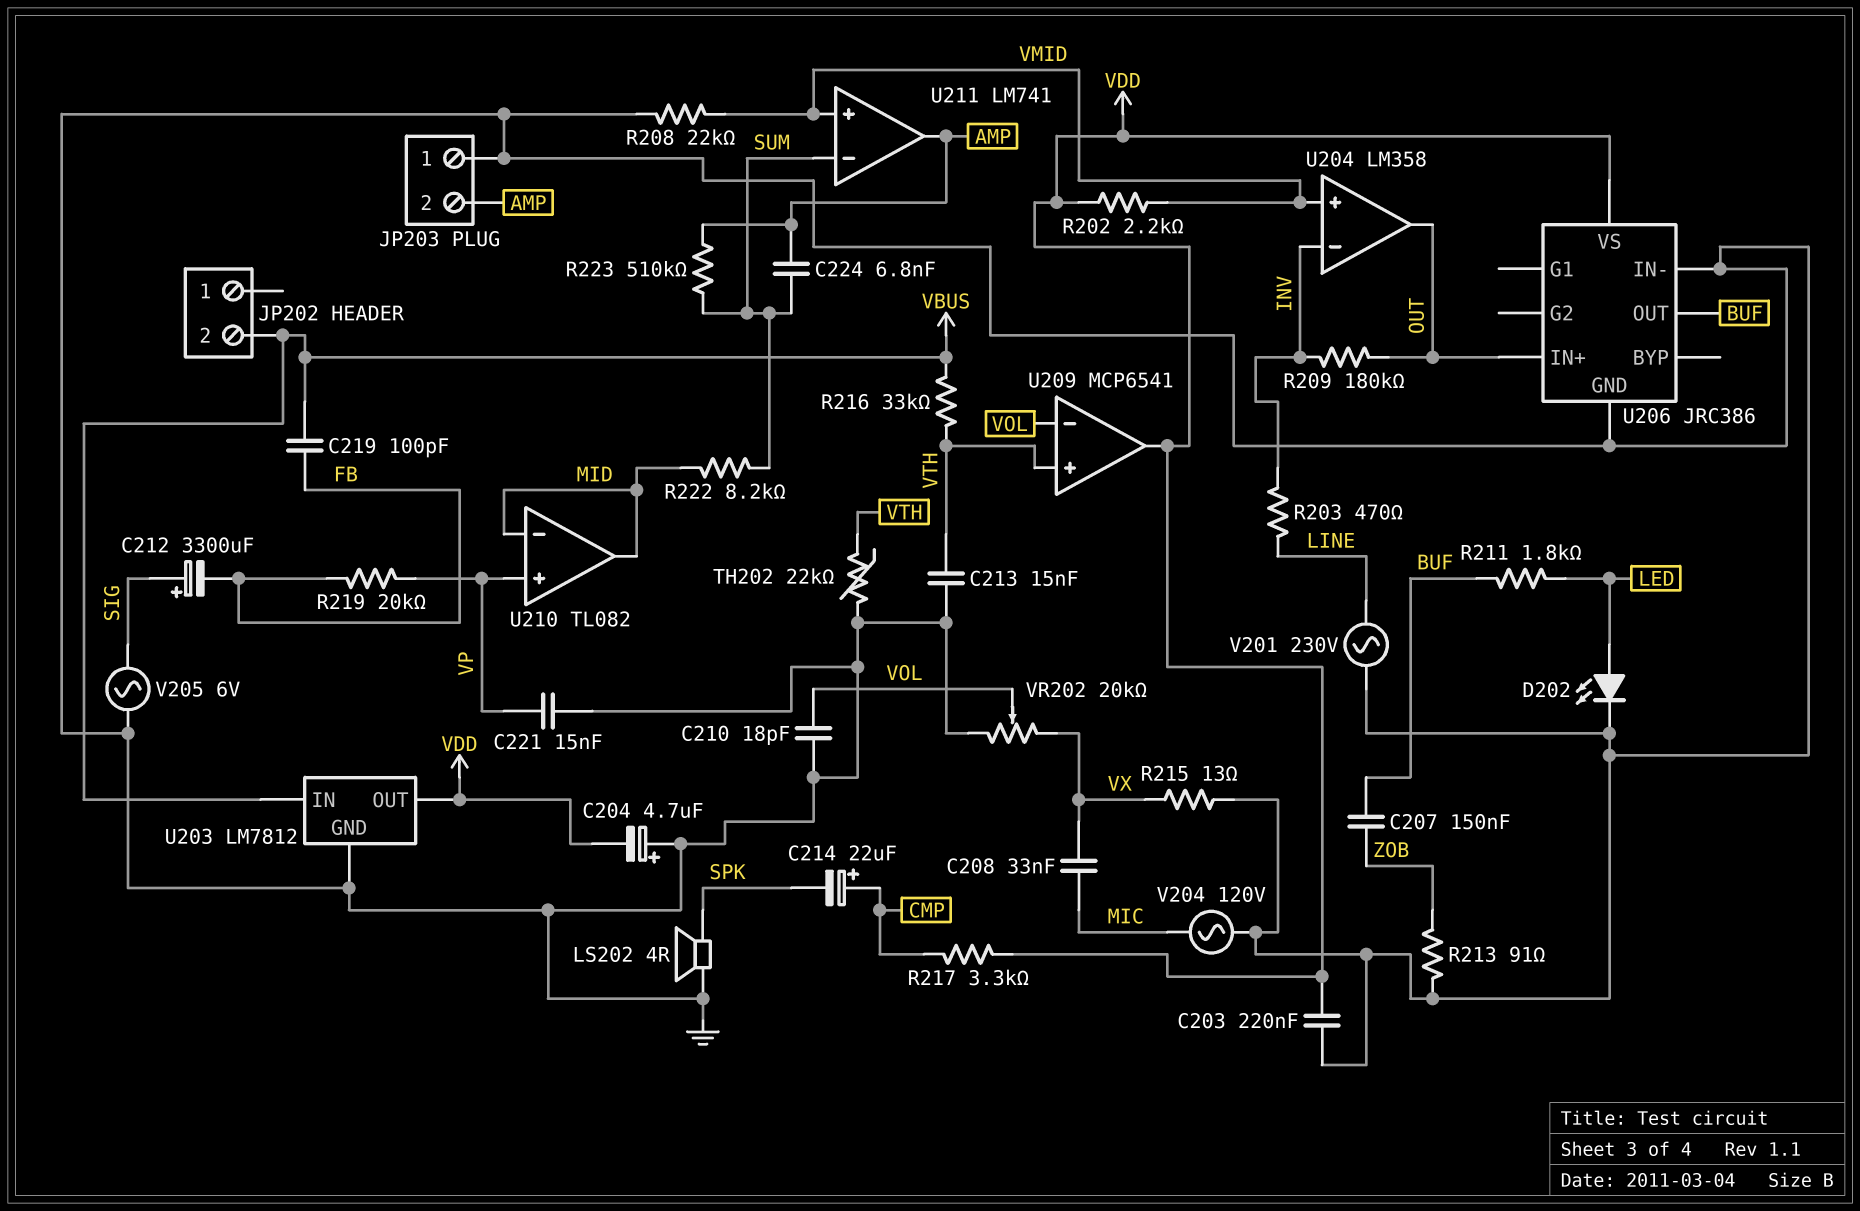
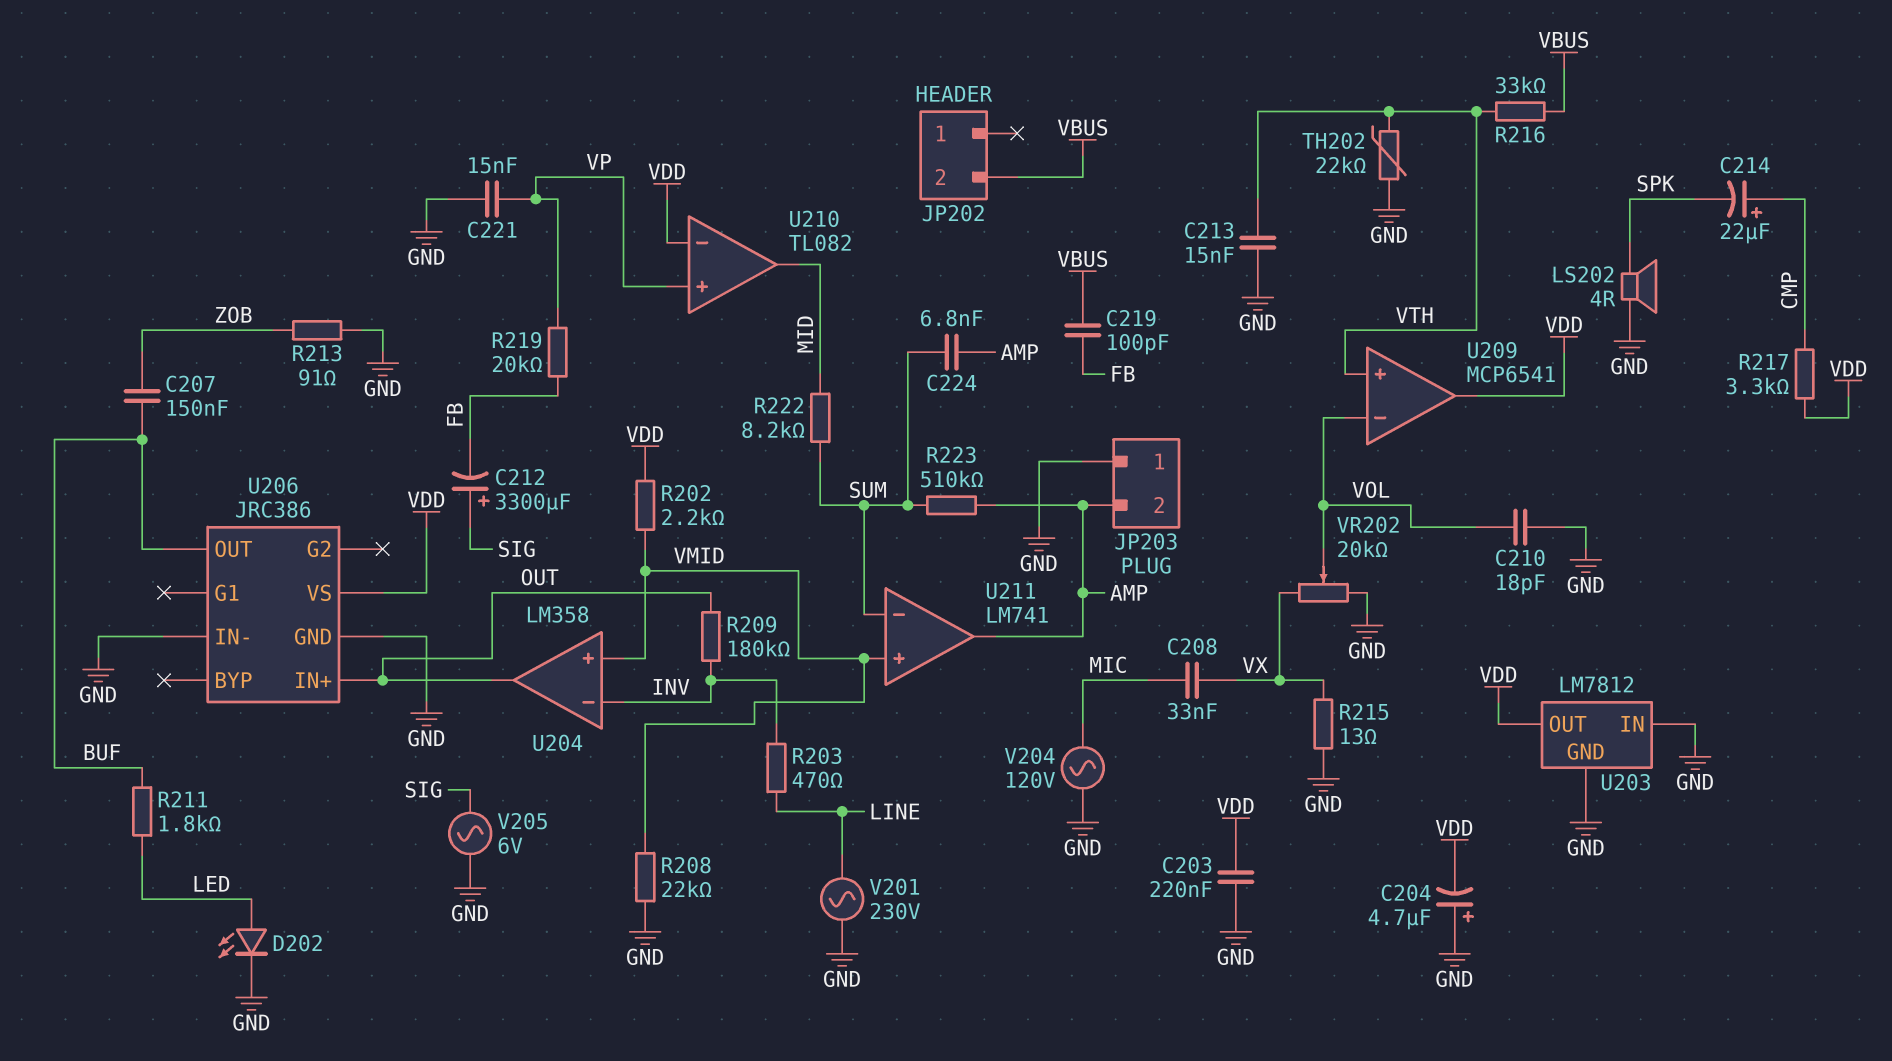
U203 pin IN: VBUS -> GND
U210 pin in-: MID -> VDD

